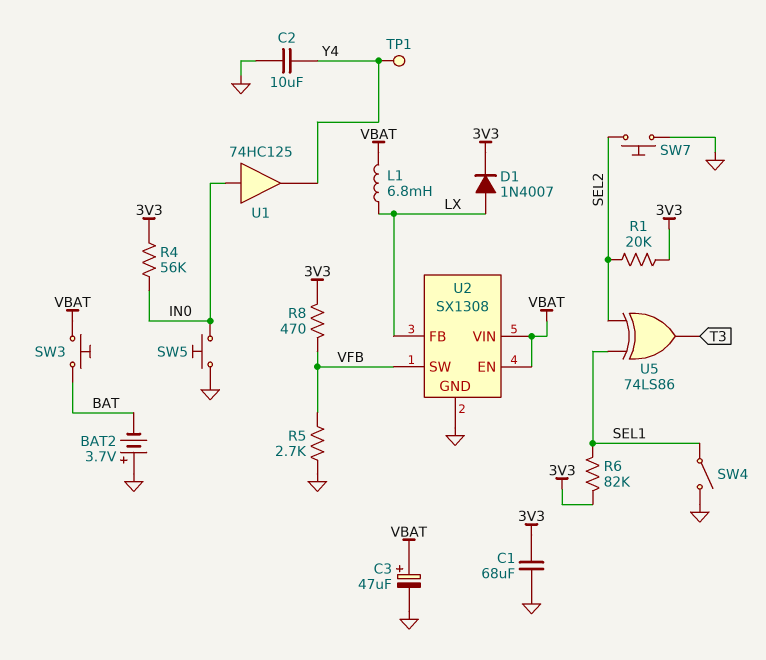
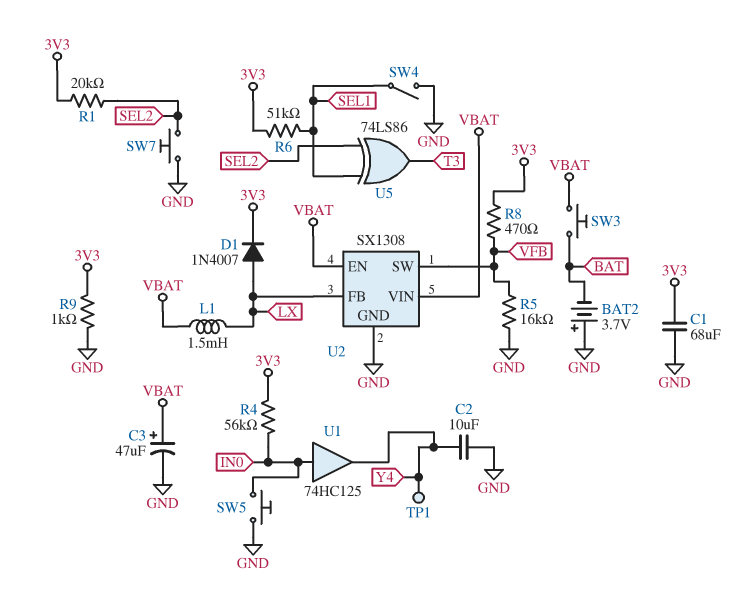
L1: 6.8mH (LX, VBAT) -> 1.5mH (LX, VBAT)
R5: 2.7k (GND, VFB) -> 16k (GND, VFB)
R6: 82k (3V3, SEL1) -> 51k (3V3, SEL1)
R9: none -> 1k (3V3, GND)

